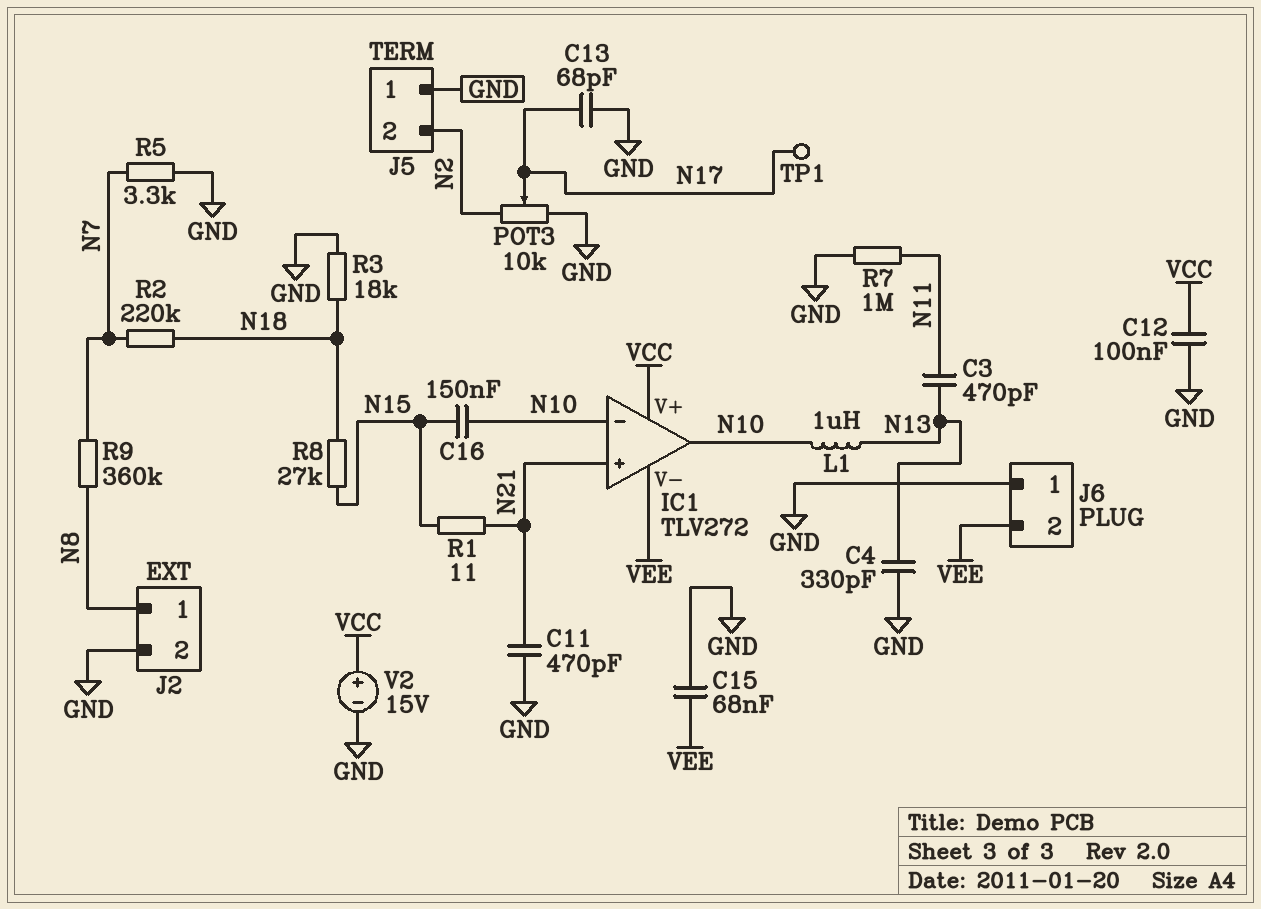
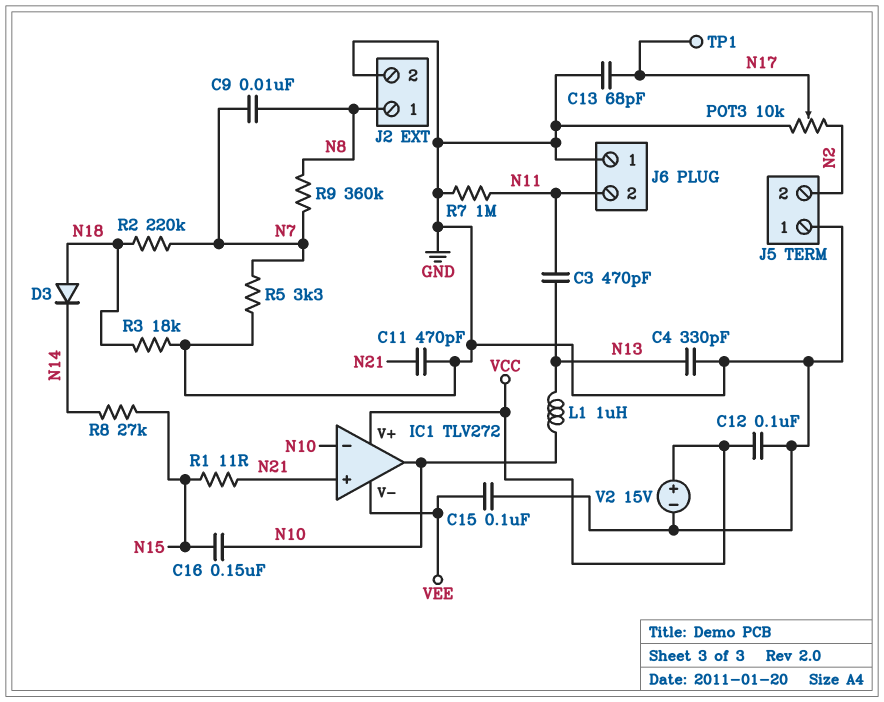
C9: none -> 10nF (N7, N8)
C15: 68nF (GND, VEE) -> 100nF (GND, VEE)
D3: none -> diode (A N18, K N14)
J6 pin 2: VEE -> N11
R8: 27k (N15, N18) -> 27k (N14, N15)

